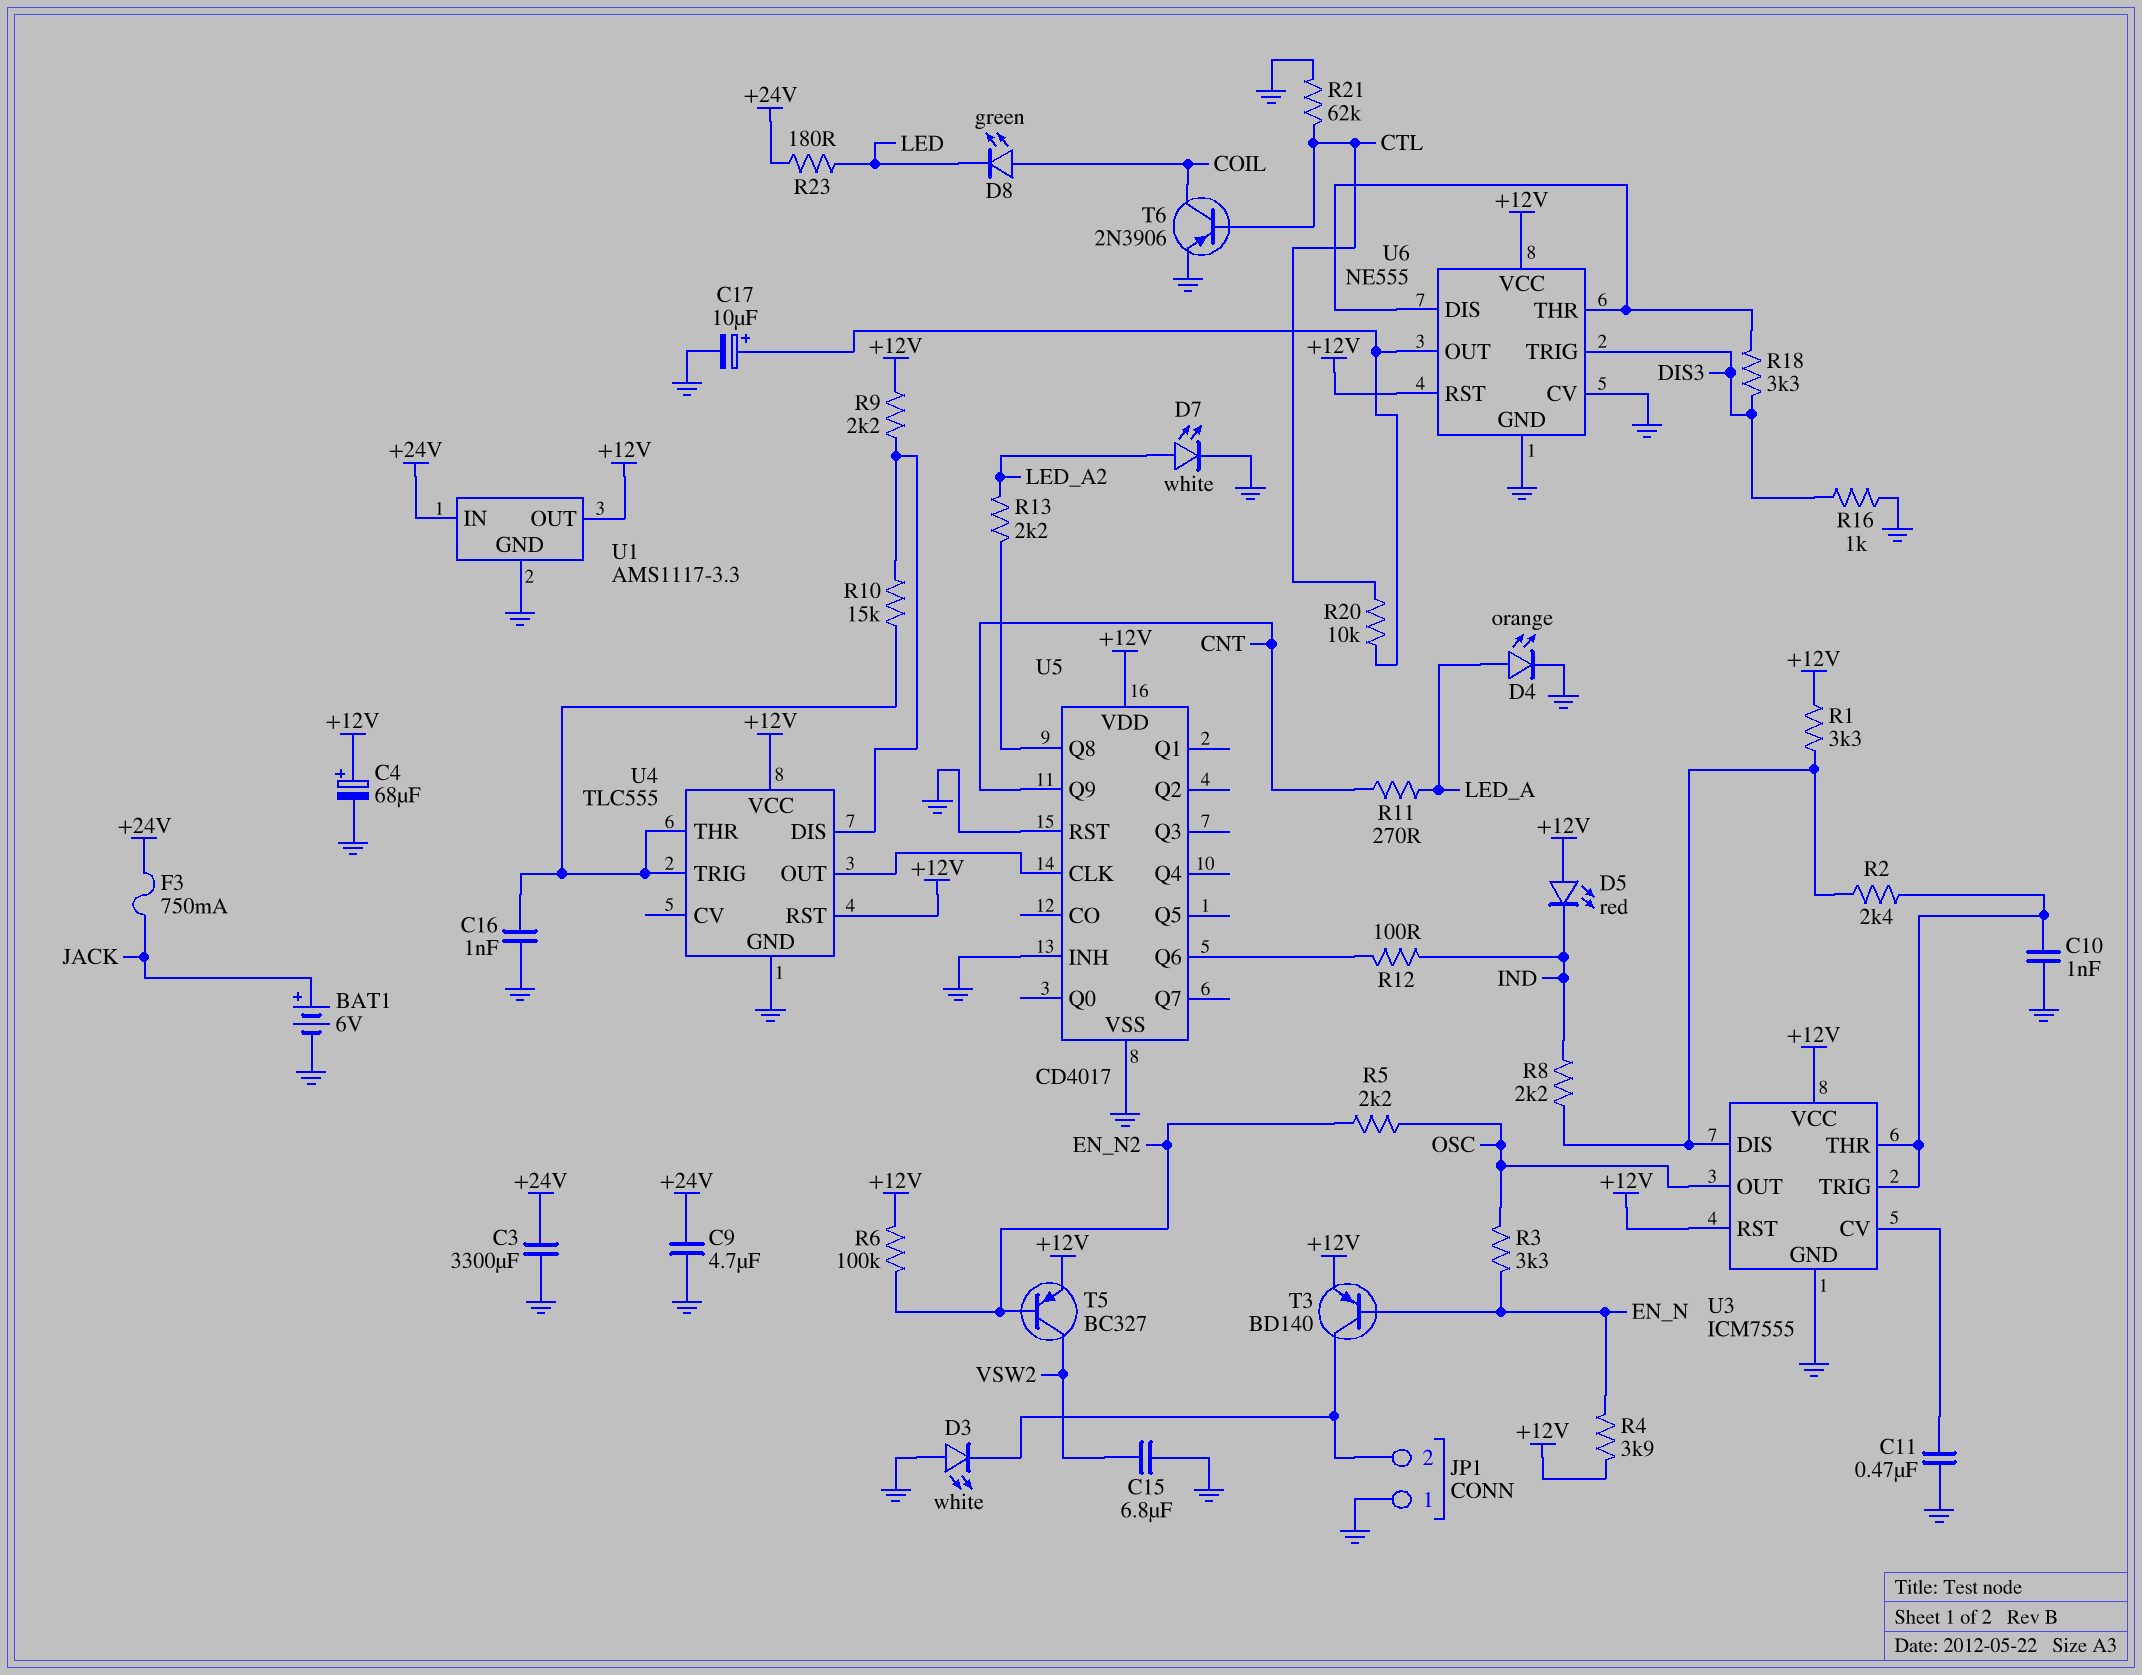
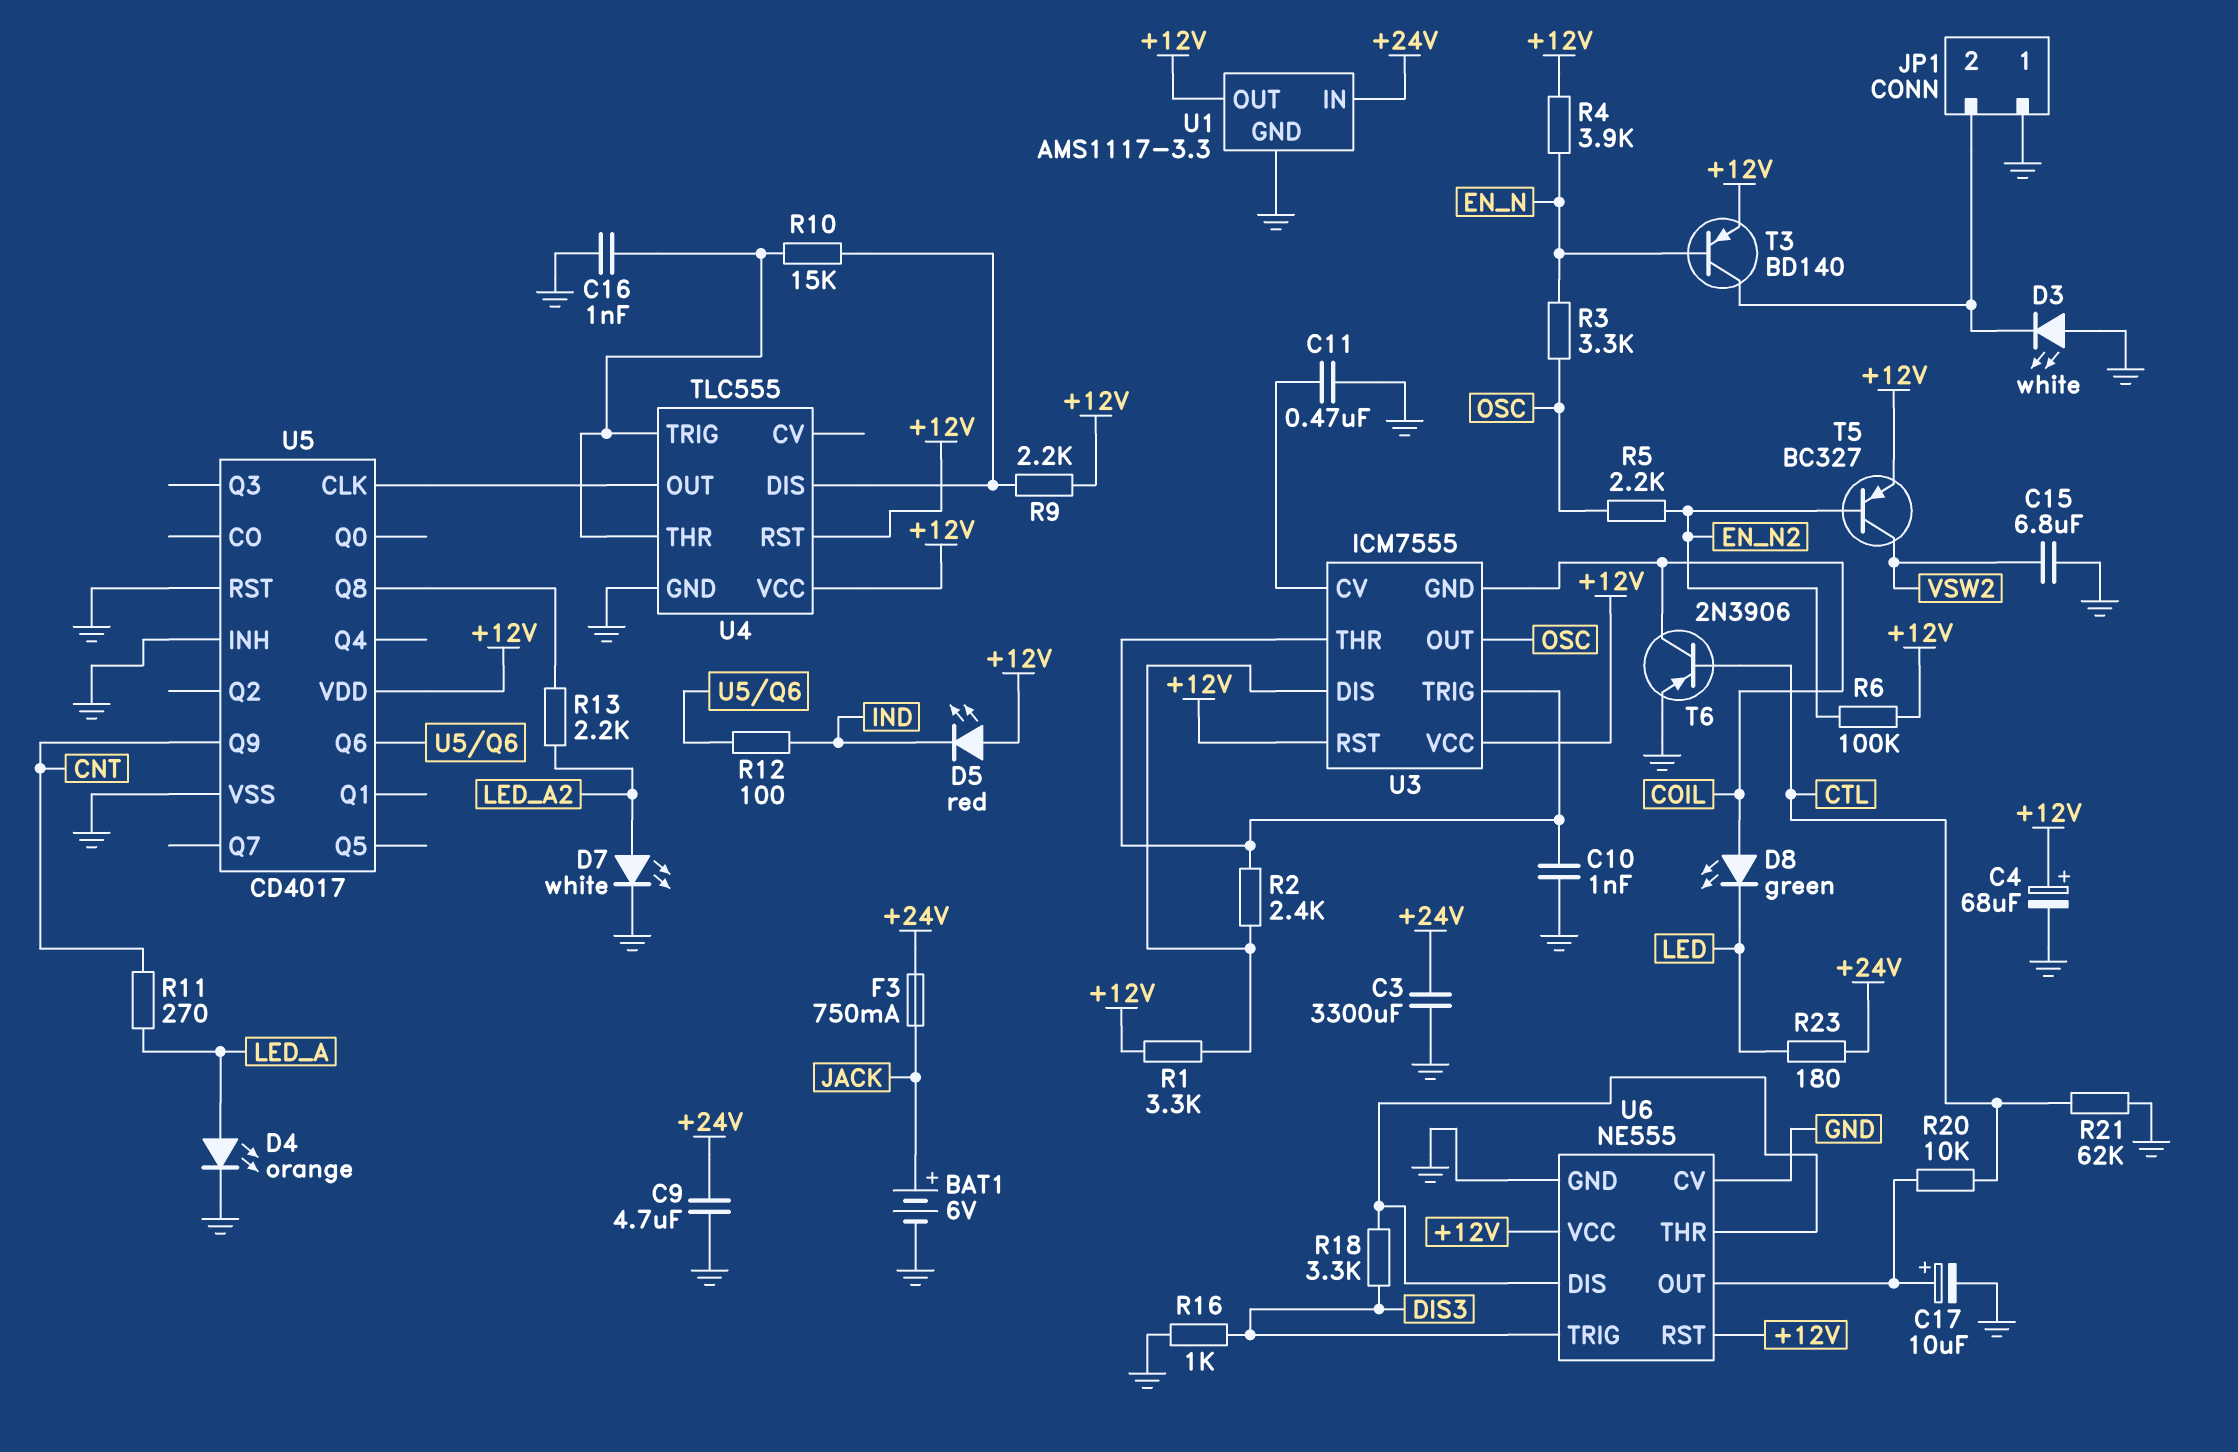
R8: 2.2k (IND, U3/DIS) -> none
U3 pin GND: GND -> COIL

